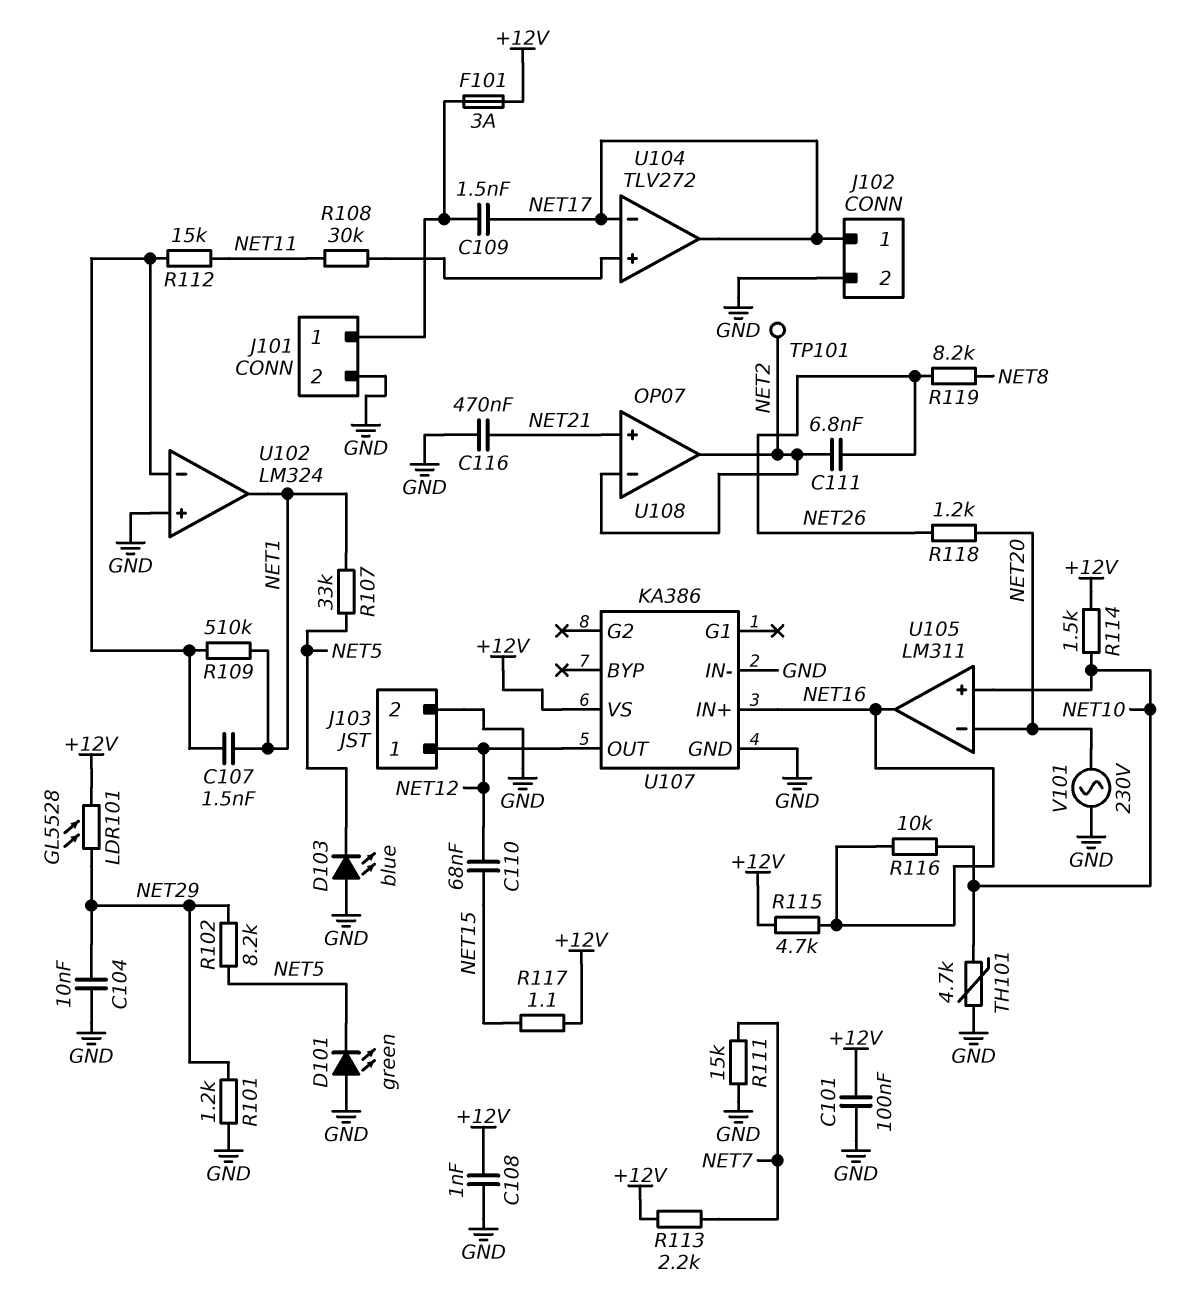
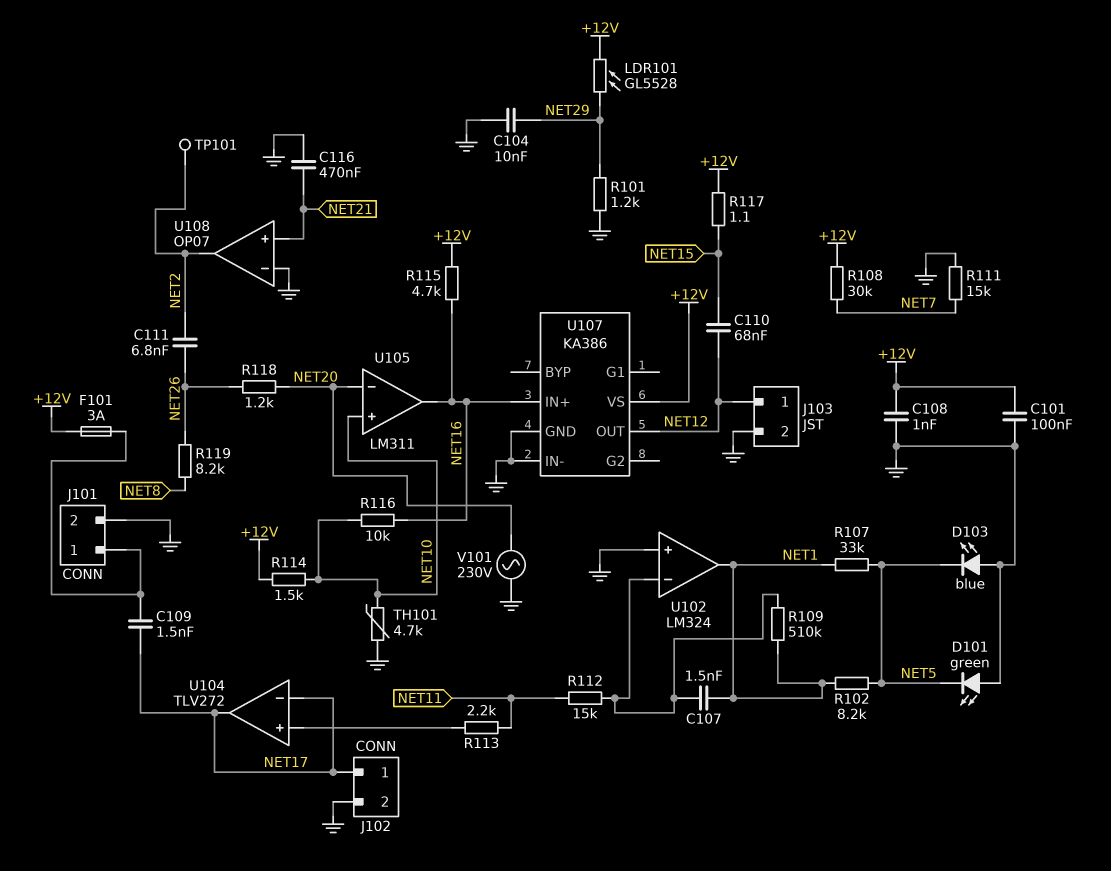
R102: 8.2k (NET5, NET29) -> 8.2k (NET1, NET5)
R108: 30k (NET11, U104/in+) -> 30k (+12V, NET7)
R113: 2.2k (+12V, NET7) -> 2.2k (NET11, U104/in+)
U108 pin in-: NET2 -> GND

